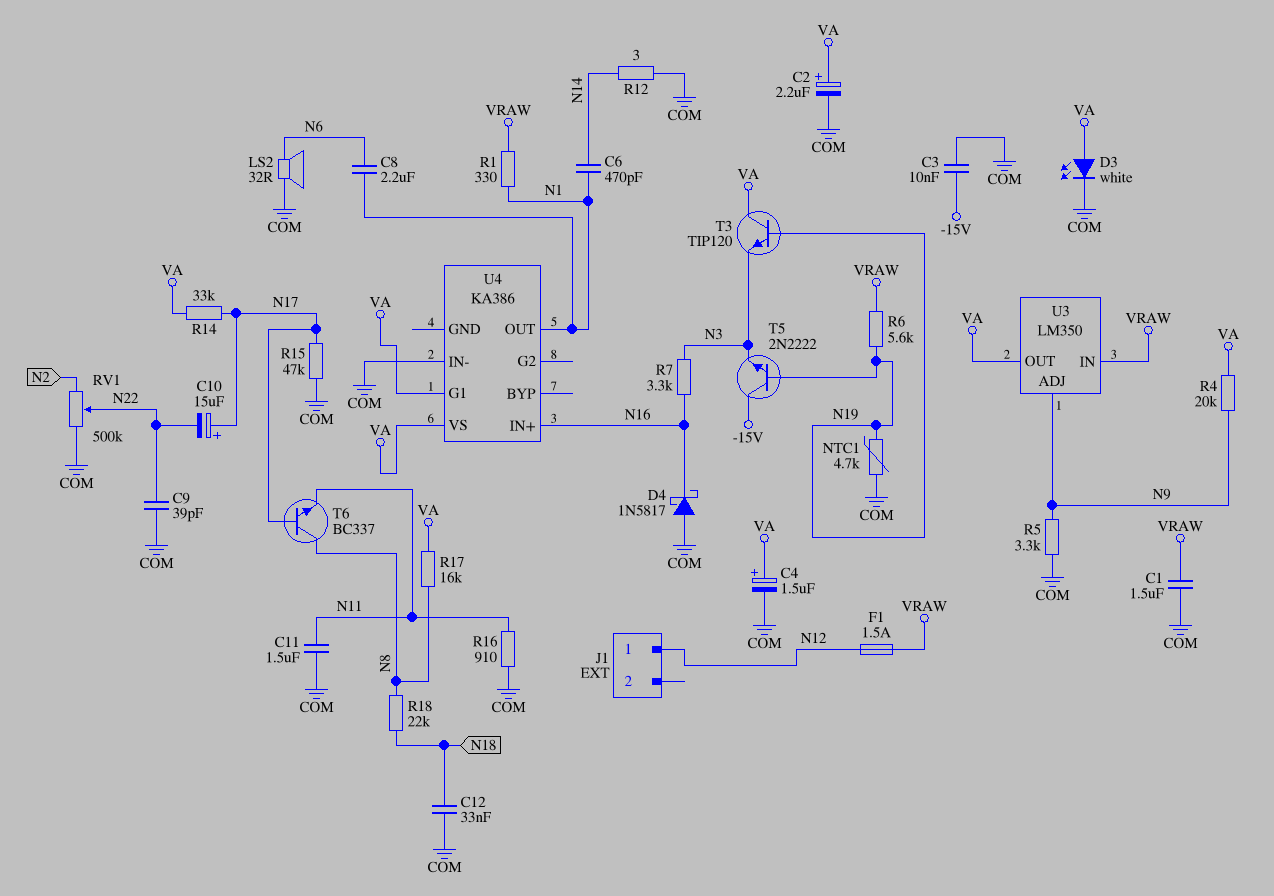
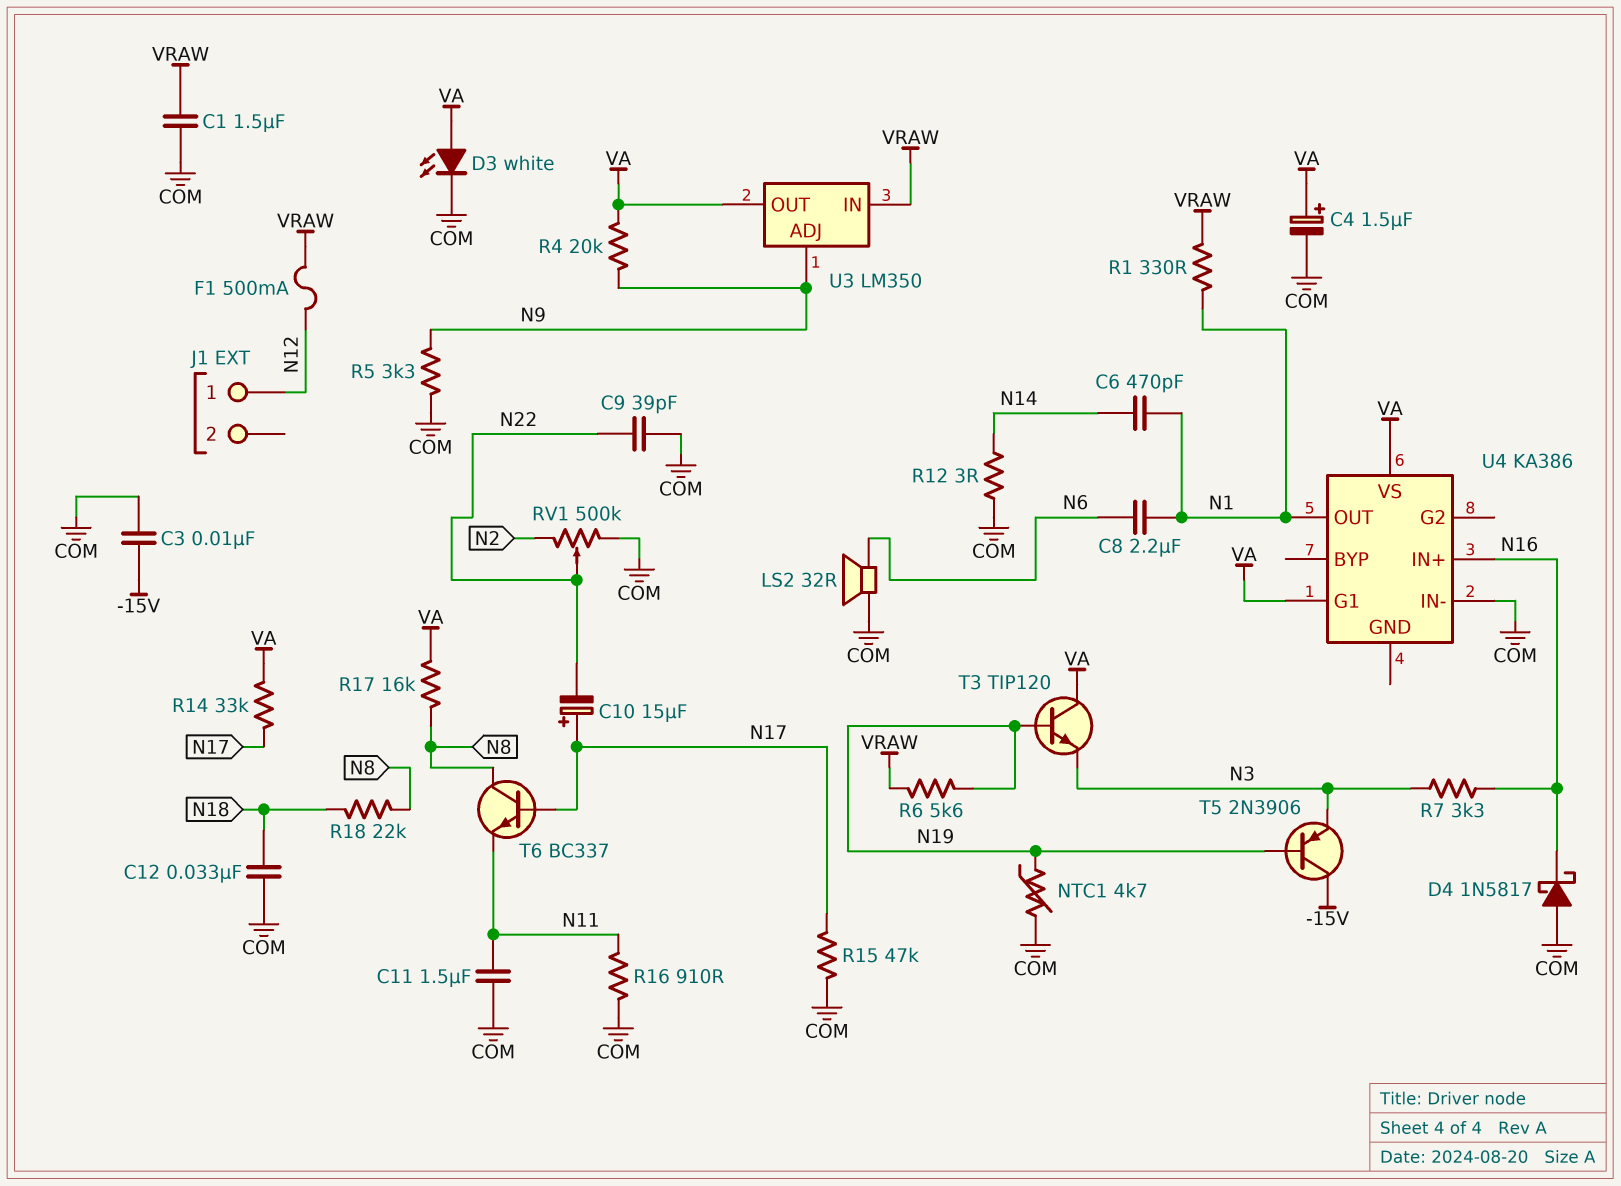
C2: 2.2uF (plus VA, minus COM) -> none
F1: 1.5A (N12, VRAW) -> 500mA (N12, VRAW)
T5: NPN 2N2222 (B N19, C -15V, E N3) -> PNP 2N3906 (B N19, C -15V, E N3)

